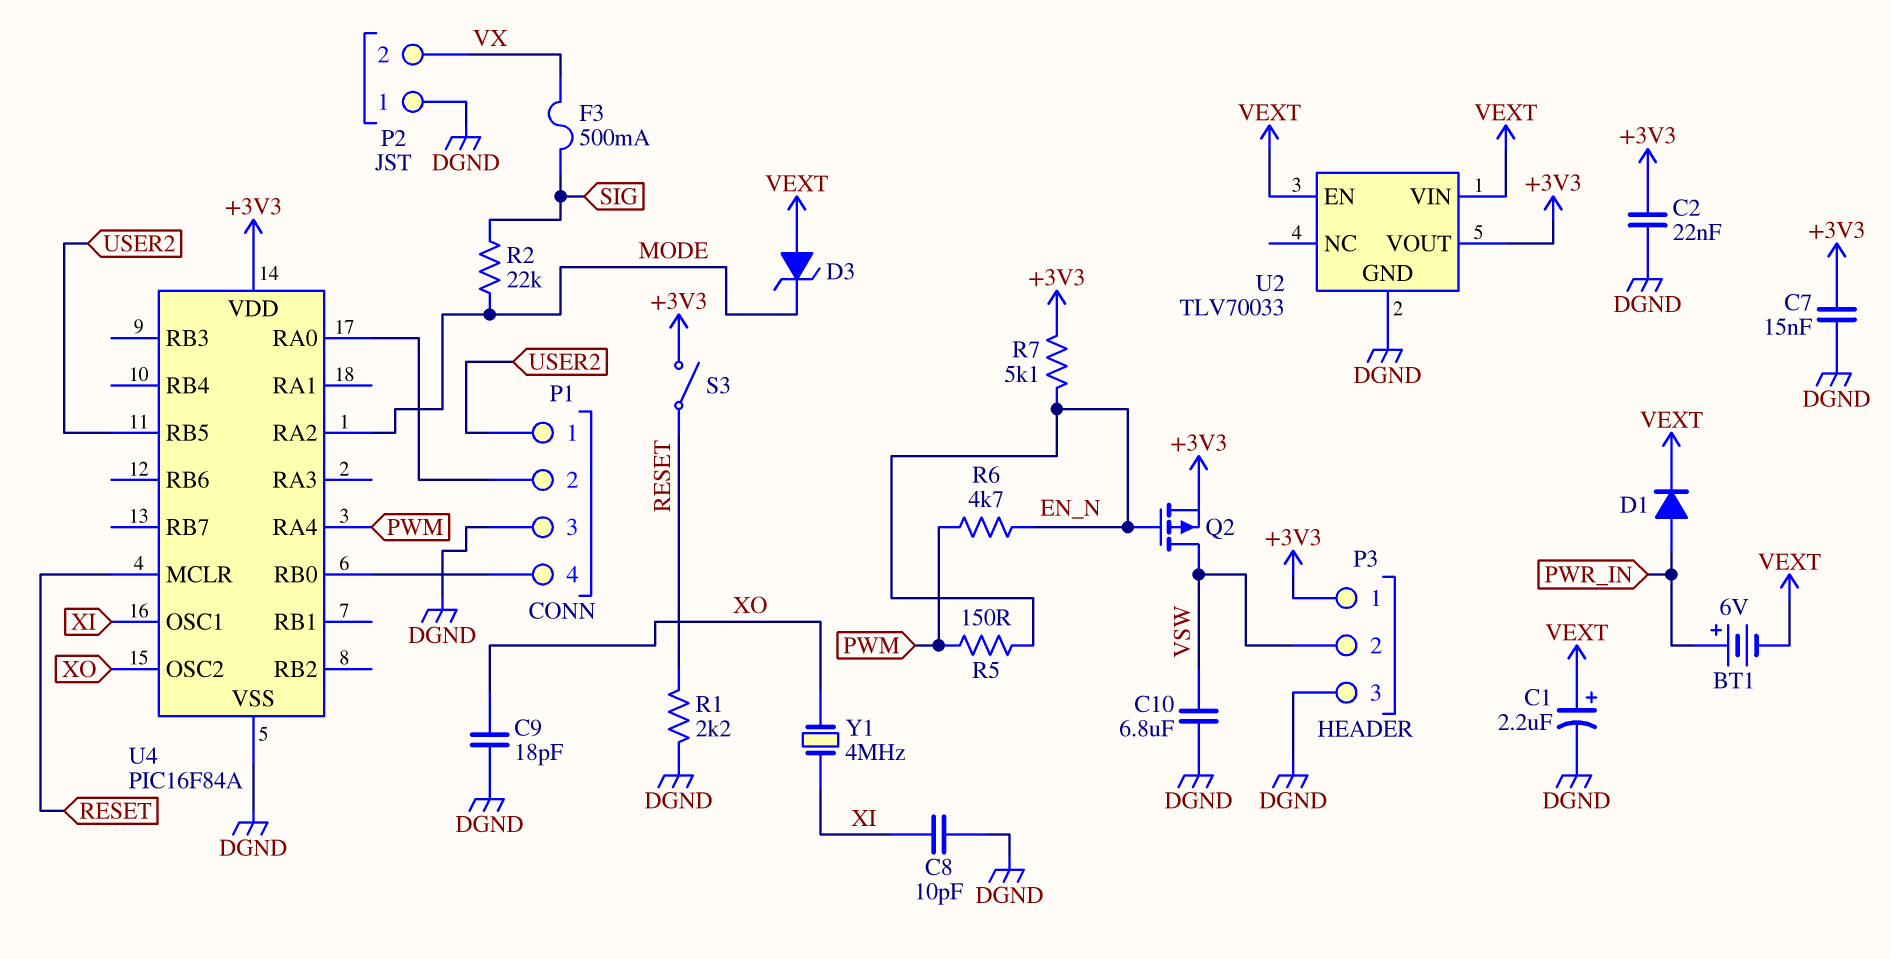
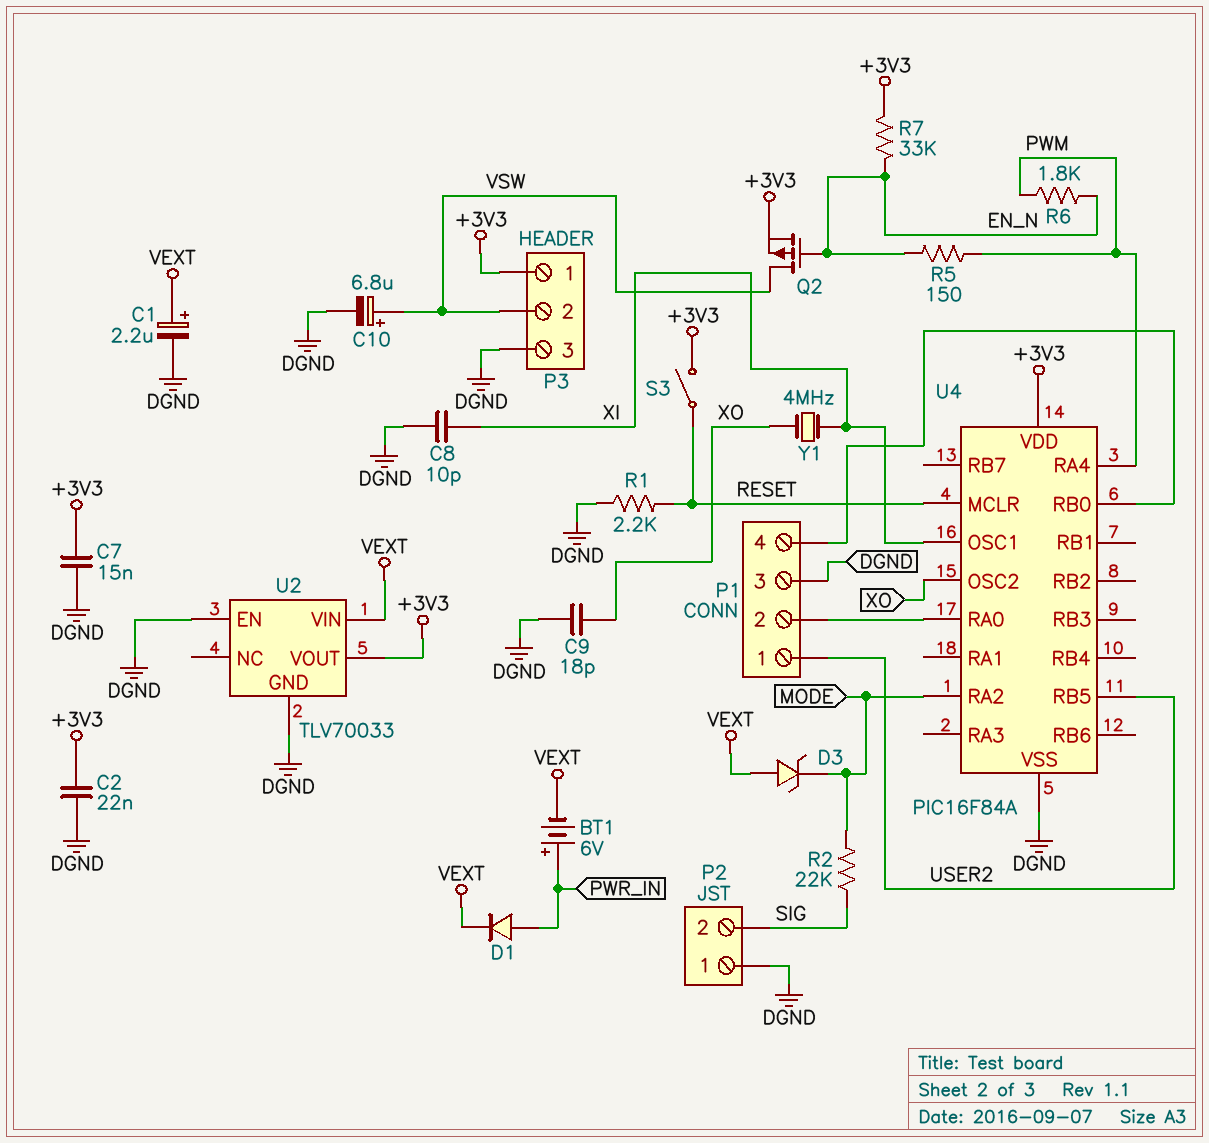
C10: 6.8uF (DGND, VSW) -> 6.8uF (plus VSW, minus DGND)
F3: 500mA (SIG, VX) -> none
P2 pin 2: VX -> SIG
R6: 4.7k (EN_N, PWM) -> 1.8k (EN_N, PWM)
R7: 5.1k (+3V3, EN_N) -> 33k (+3V3, EN_N)
U2 pin EN: VEXT -> DGND

